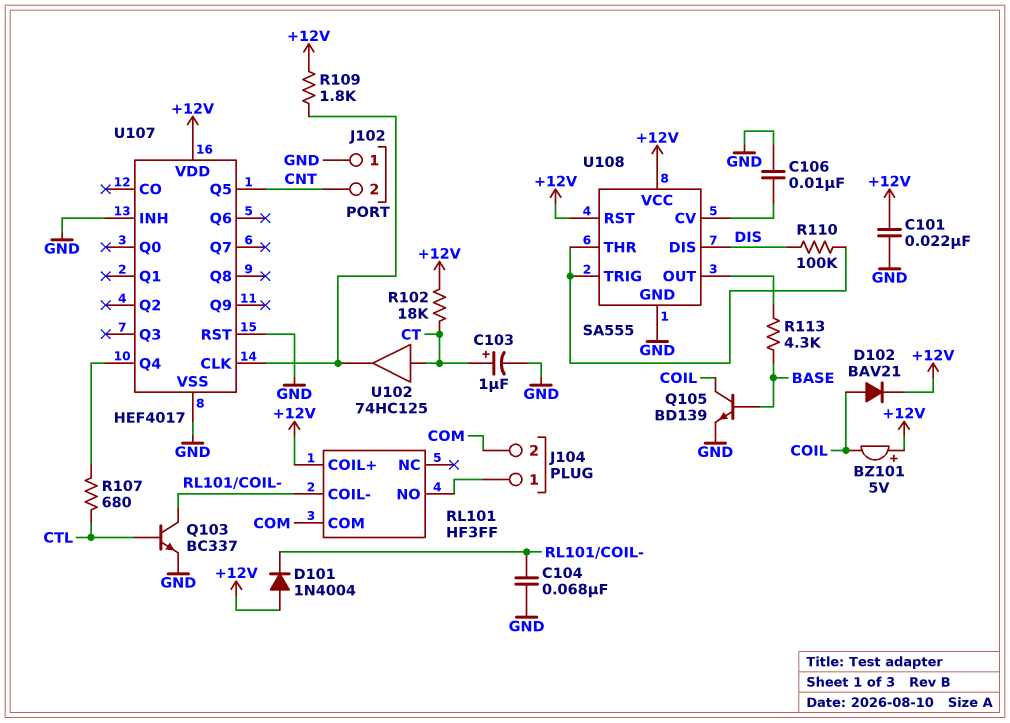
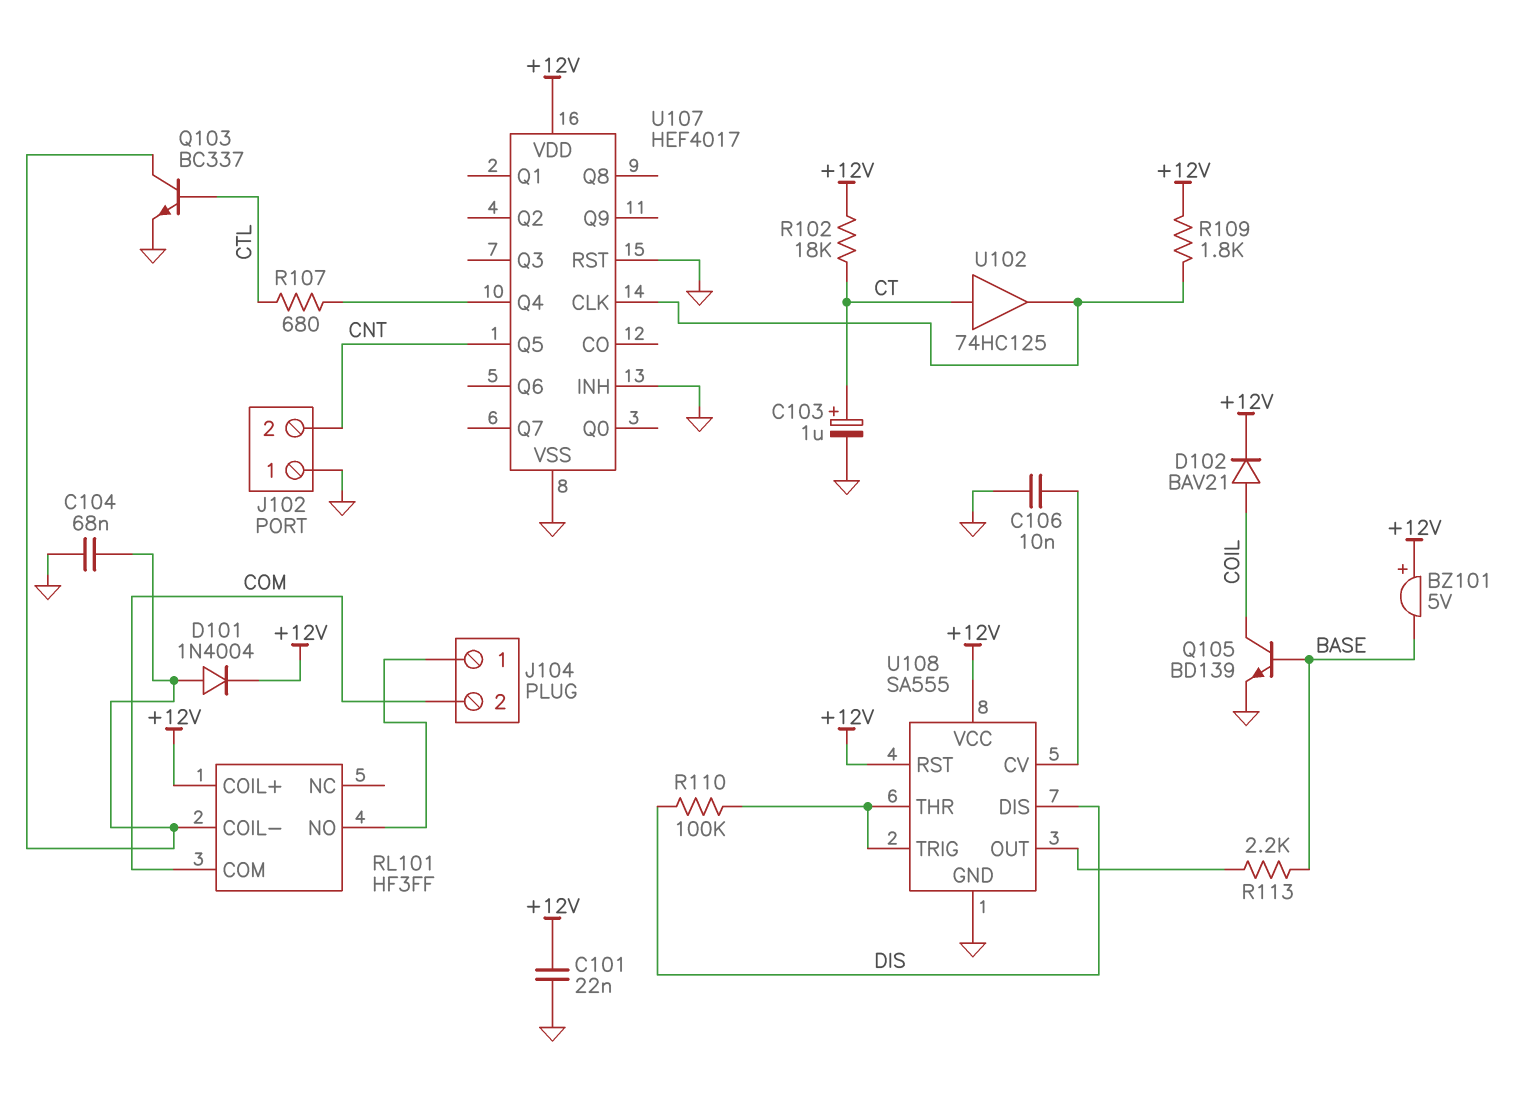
BZ101: buzzer 5V (plus +12V, minus COIL) -> buzzer 5V (plus +12V, minus BASE)
D101: diode 1N4004 (A +12V, K RL101/COIL-) -> diode 1N4004 (A RL101/COIL-, K +12V)
R113: 4.3k (BASE, U108/OUT) -> 2.2k (BASE, U108/OUT)

